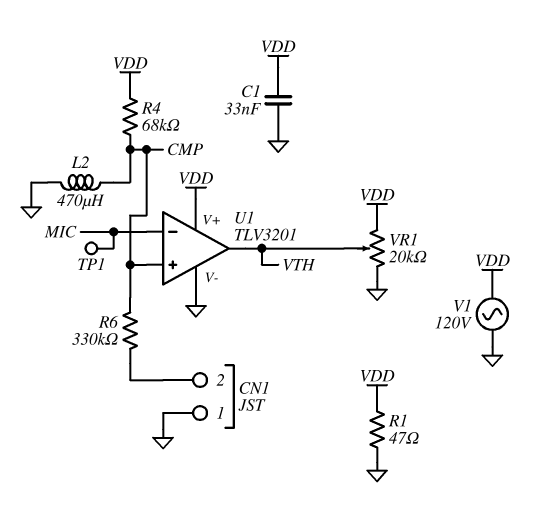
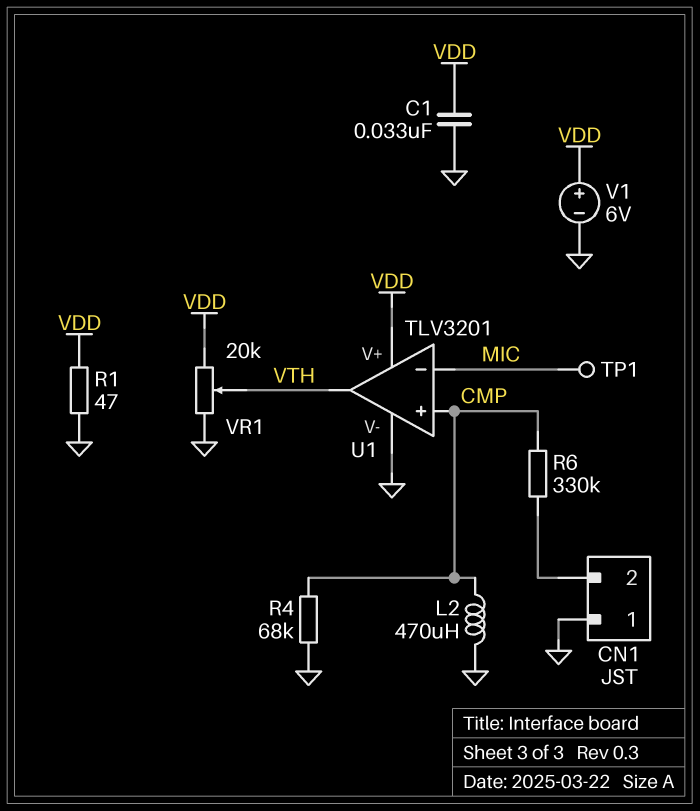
R4: 68k (CMP, VDD) -> 68k (CMP, GND)
V1: AC 120V (GND, VDD) -> 6V (plus VDD, minus GND)

